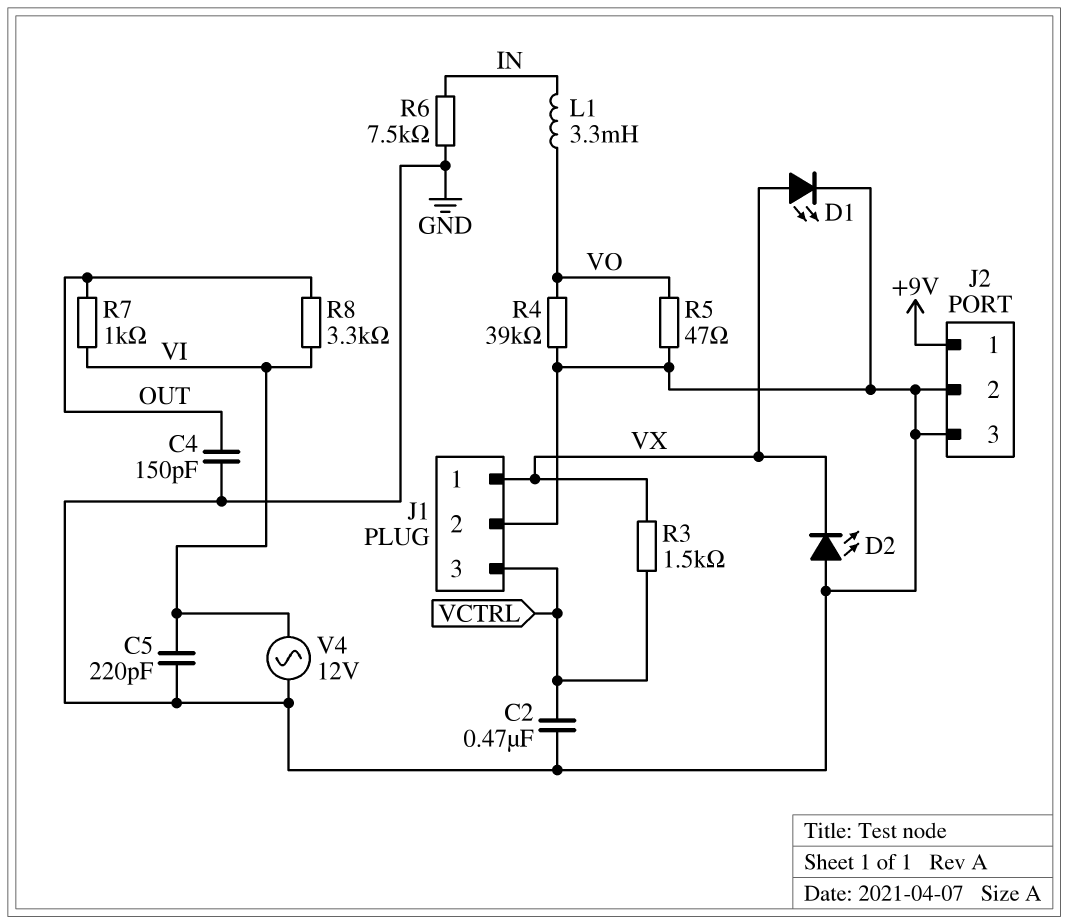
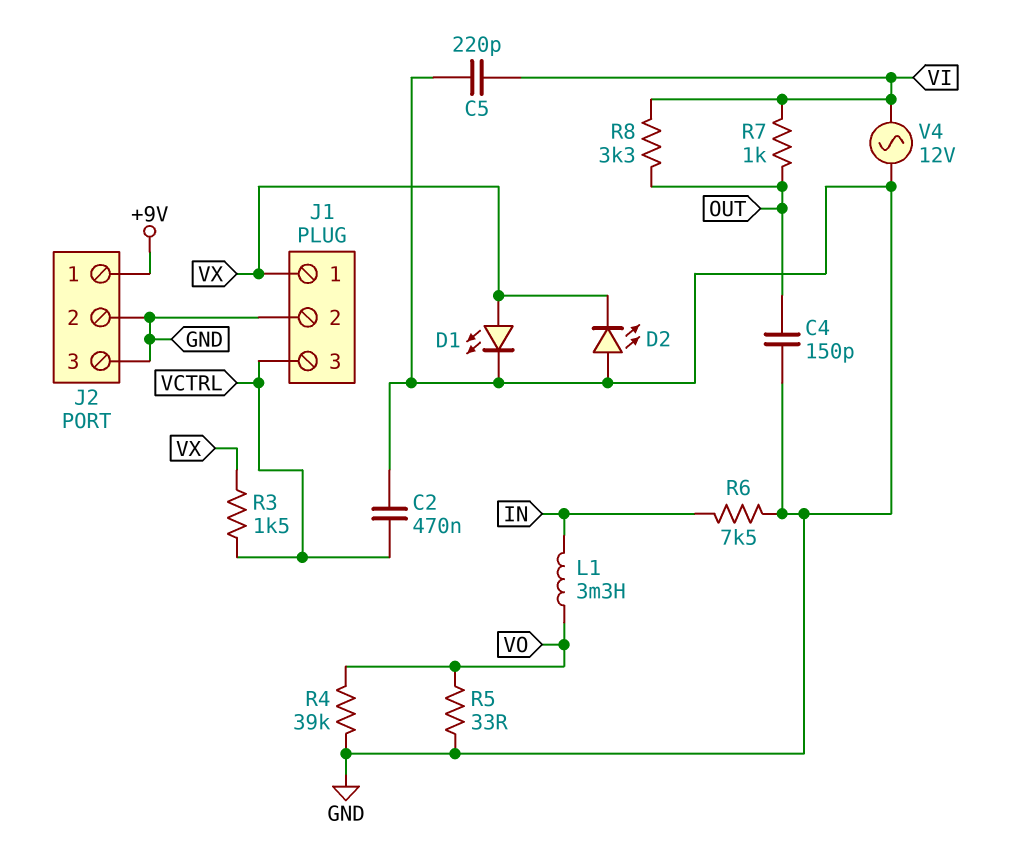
R5: 47 (GND, VO) -> 33 (GND, VO)

